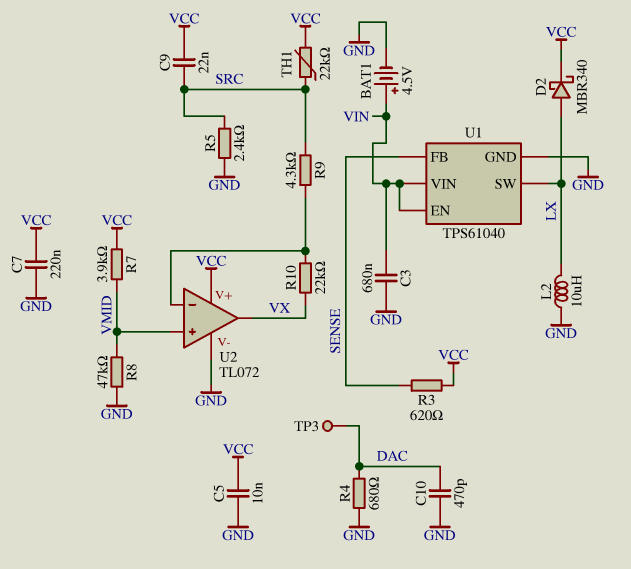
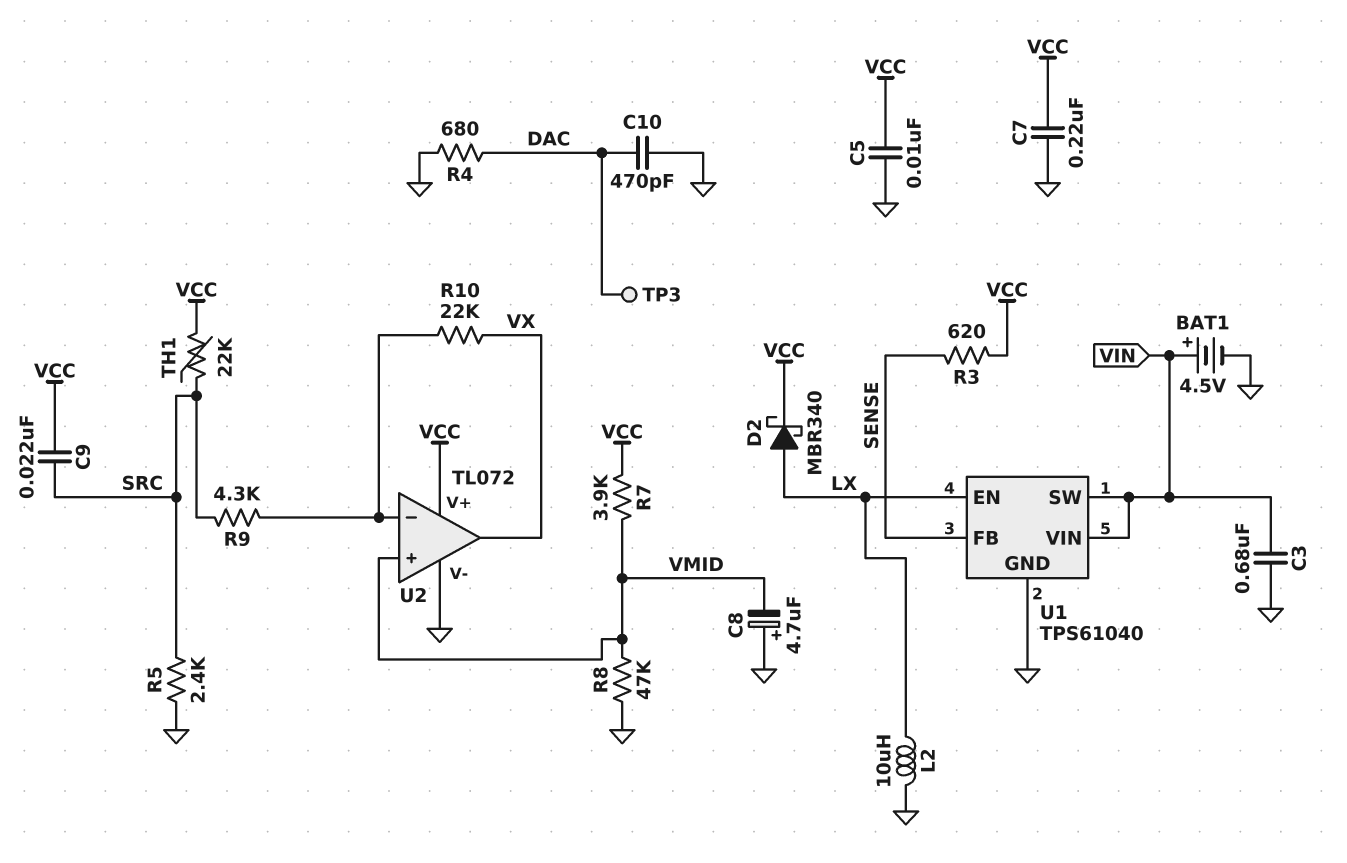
C8: none -> 4.7uF (plus GND, minus VMID)
U1 pin EN: VIN -> LX
U1 pin SW: LX -> VIN

